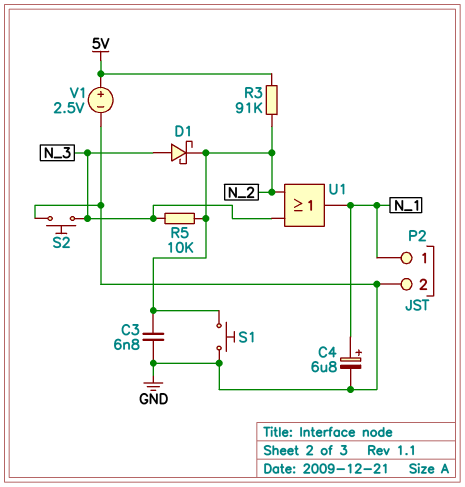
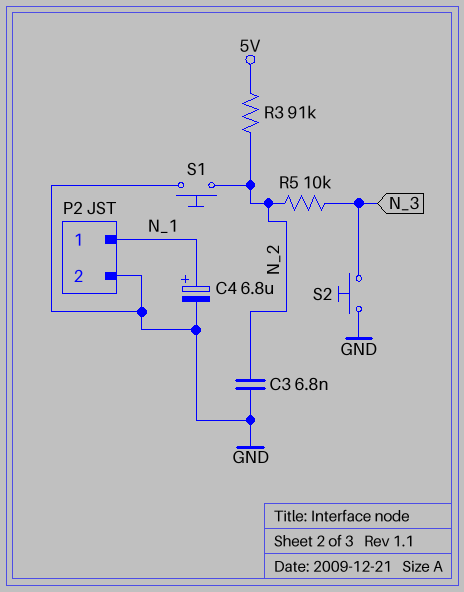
D1: schottky (A N_3, K N_2) -> none
U1: OR (in N_2, in N_3, out N_1) -> none
V1: 2.5V (plus 5V, minus GND) -> none

